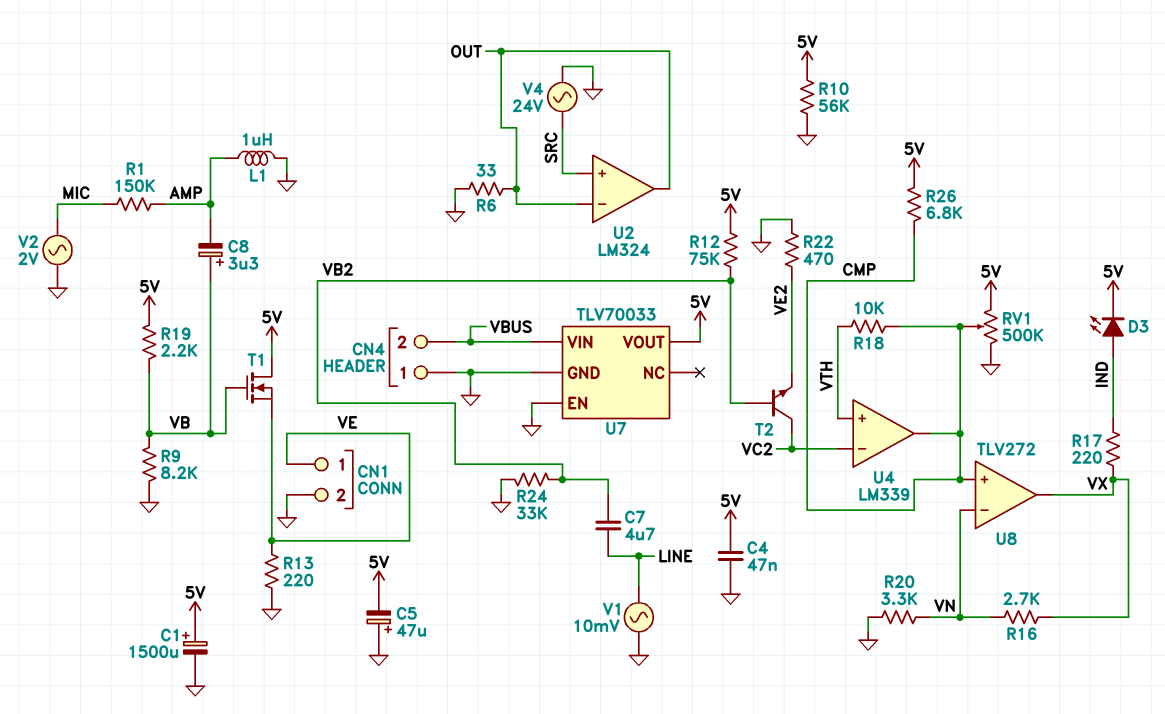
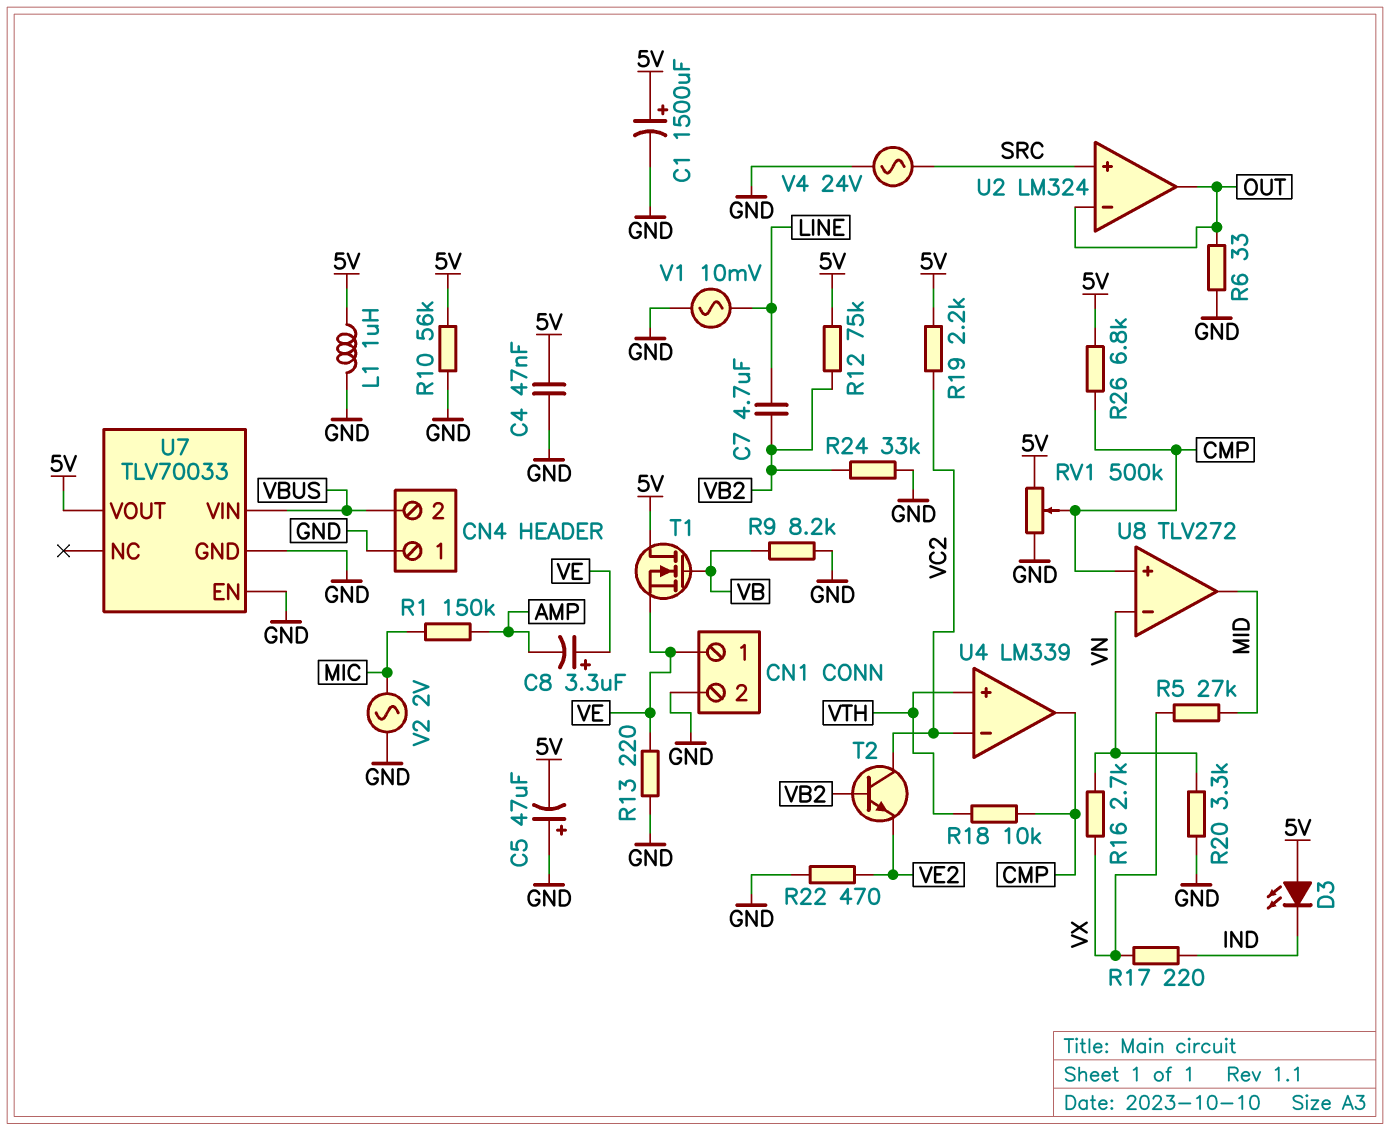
C8: 3.3uF (plus VB, minus AMP) -> 3.3uF (plus VE, minus AMP)
D3: LED (A IND, K 5V) -> LED (A 5V, K IND)
L1: 1uH (AMP, GND) -> 1uH (5V, GND)
R5: none -> 27k (MID, VX)
R19: 2.2k (5V, VB) -> 2.2k (5V, VC2)
U8 pin out: VX -> MID

